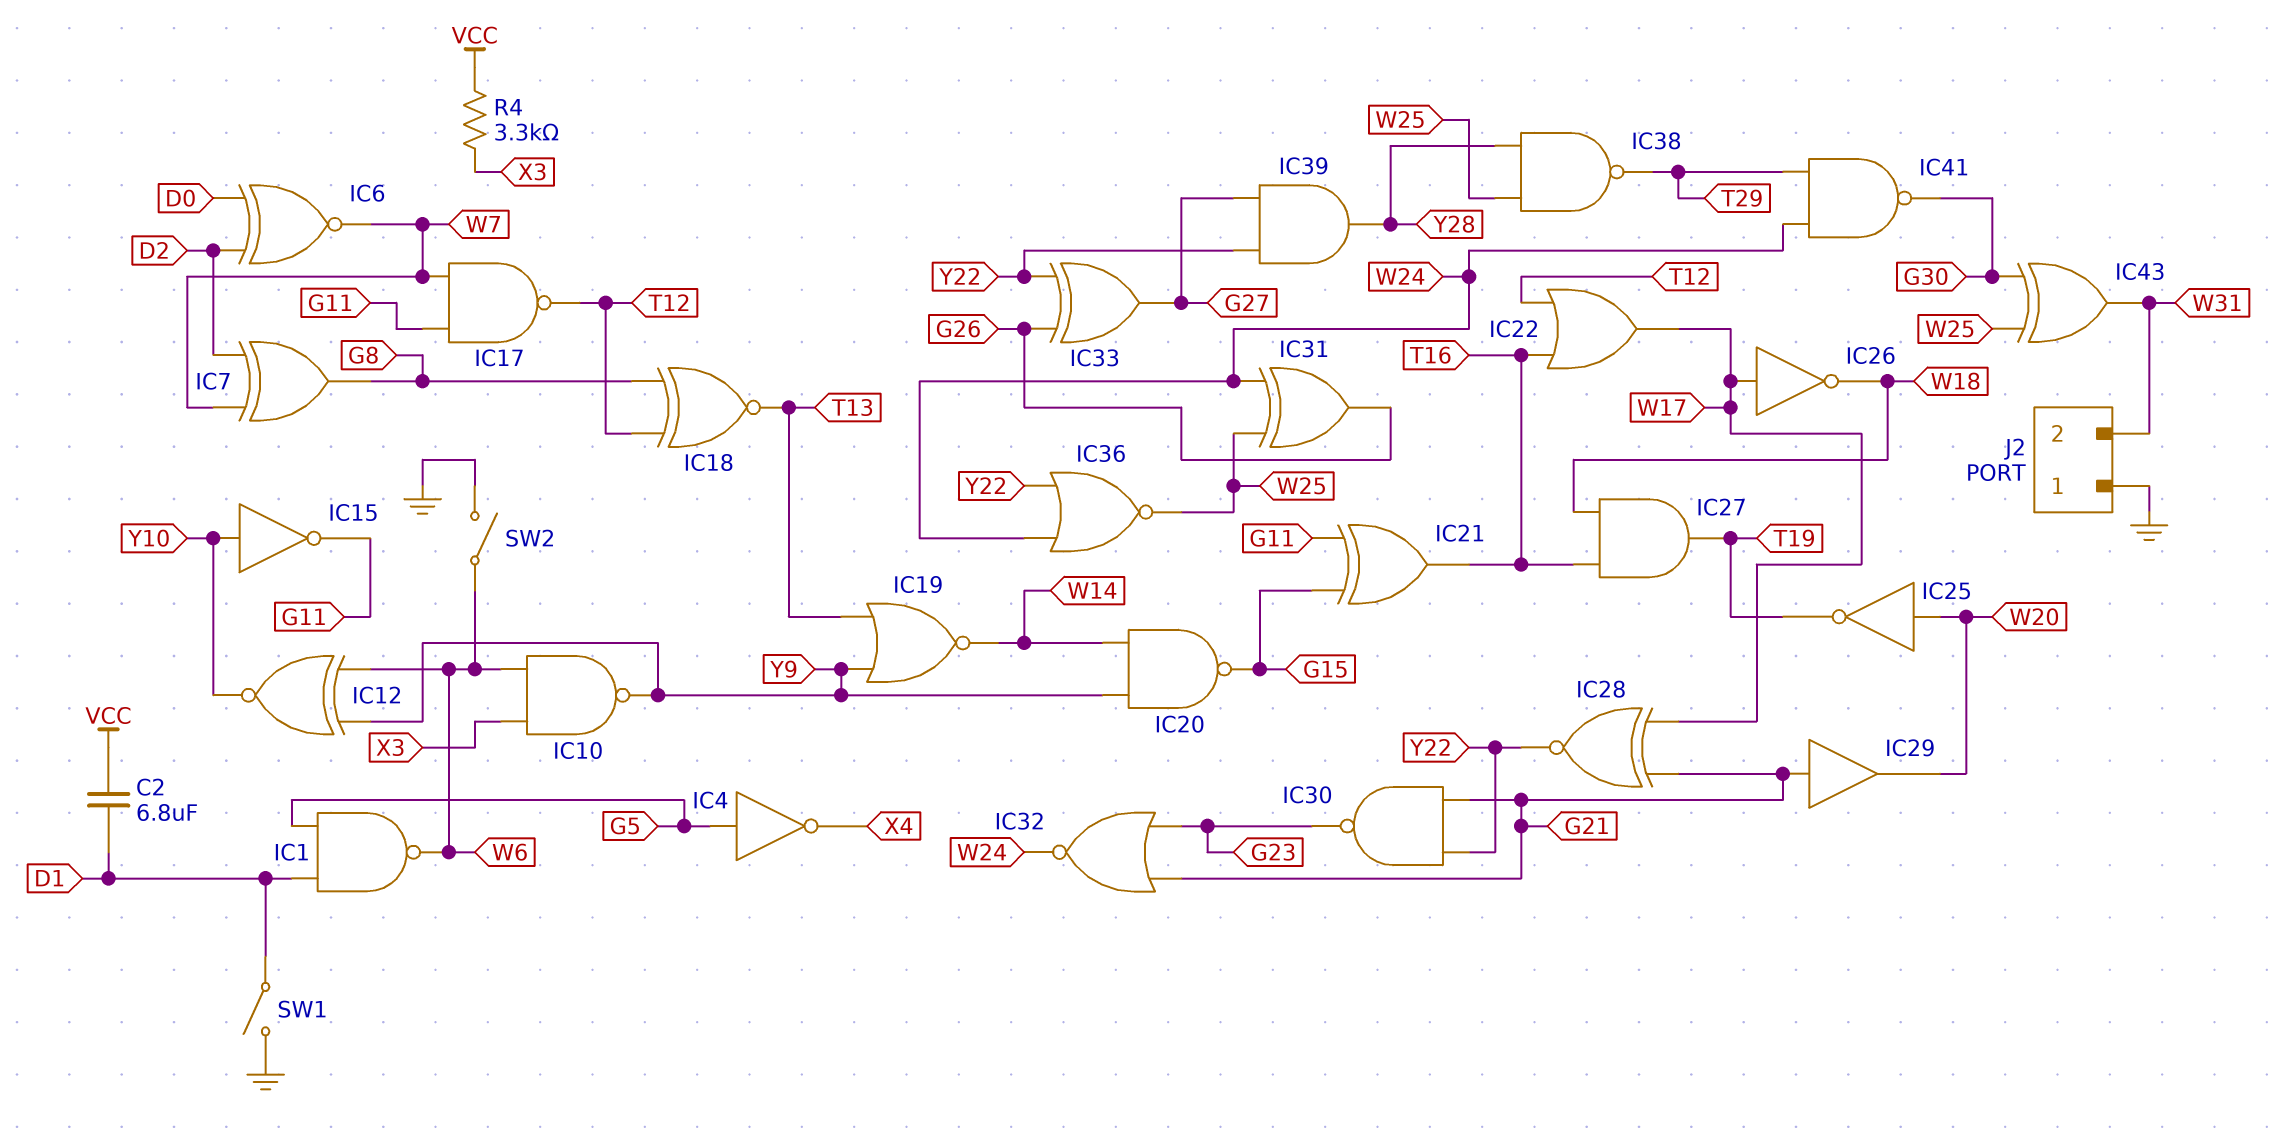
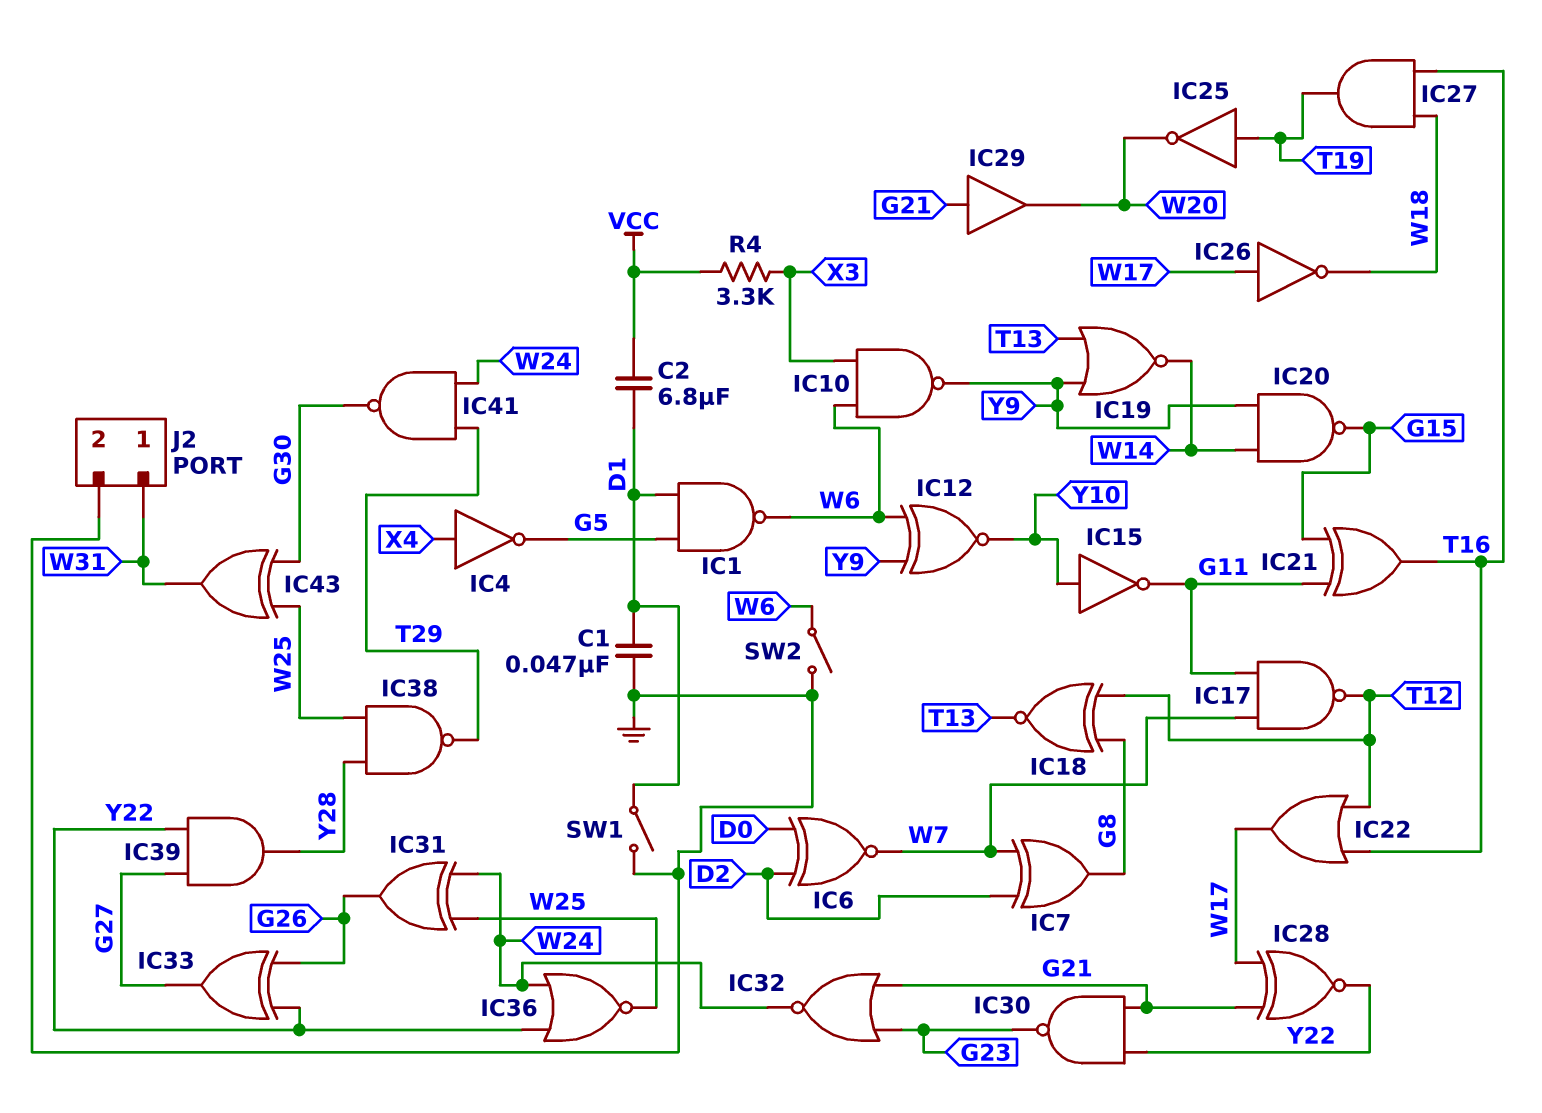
C1: none -> 47nF (D1, GND)
IC4: NOT (in G5, out X4) -> NOT (in X4, out G5)
IC25: NOT (in W20, out T19) -> NOT (in T19, out W20)
J2 pin 1: GND -> W31
J2 pin 2: W31 -> GND

